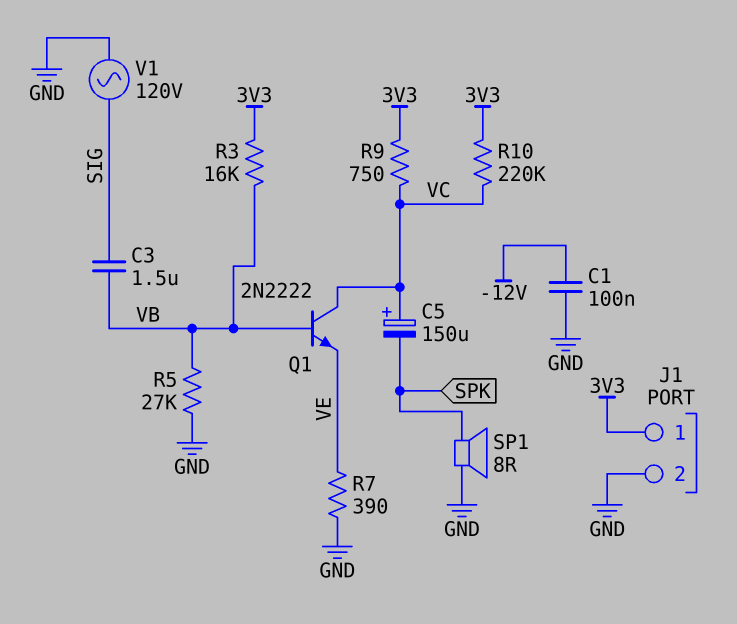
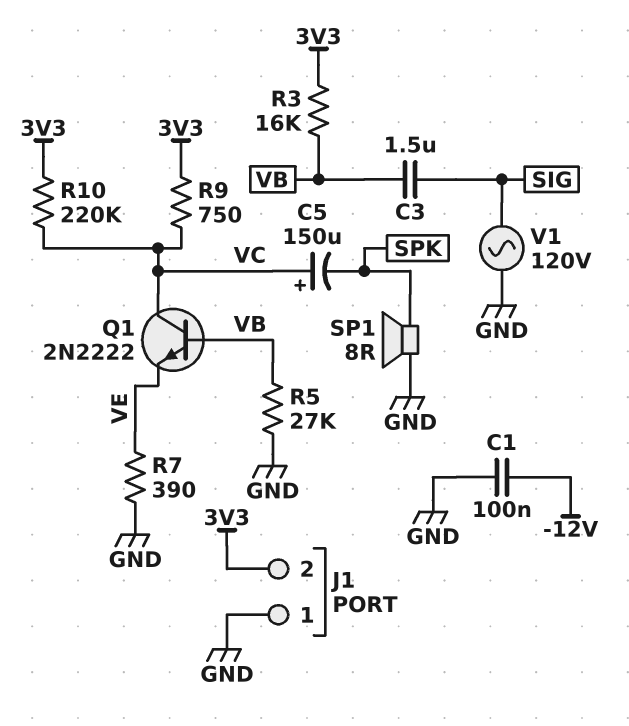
J1 pin 1: 3V3 -> GND
J1 pin 2: GND -> 3V3

